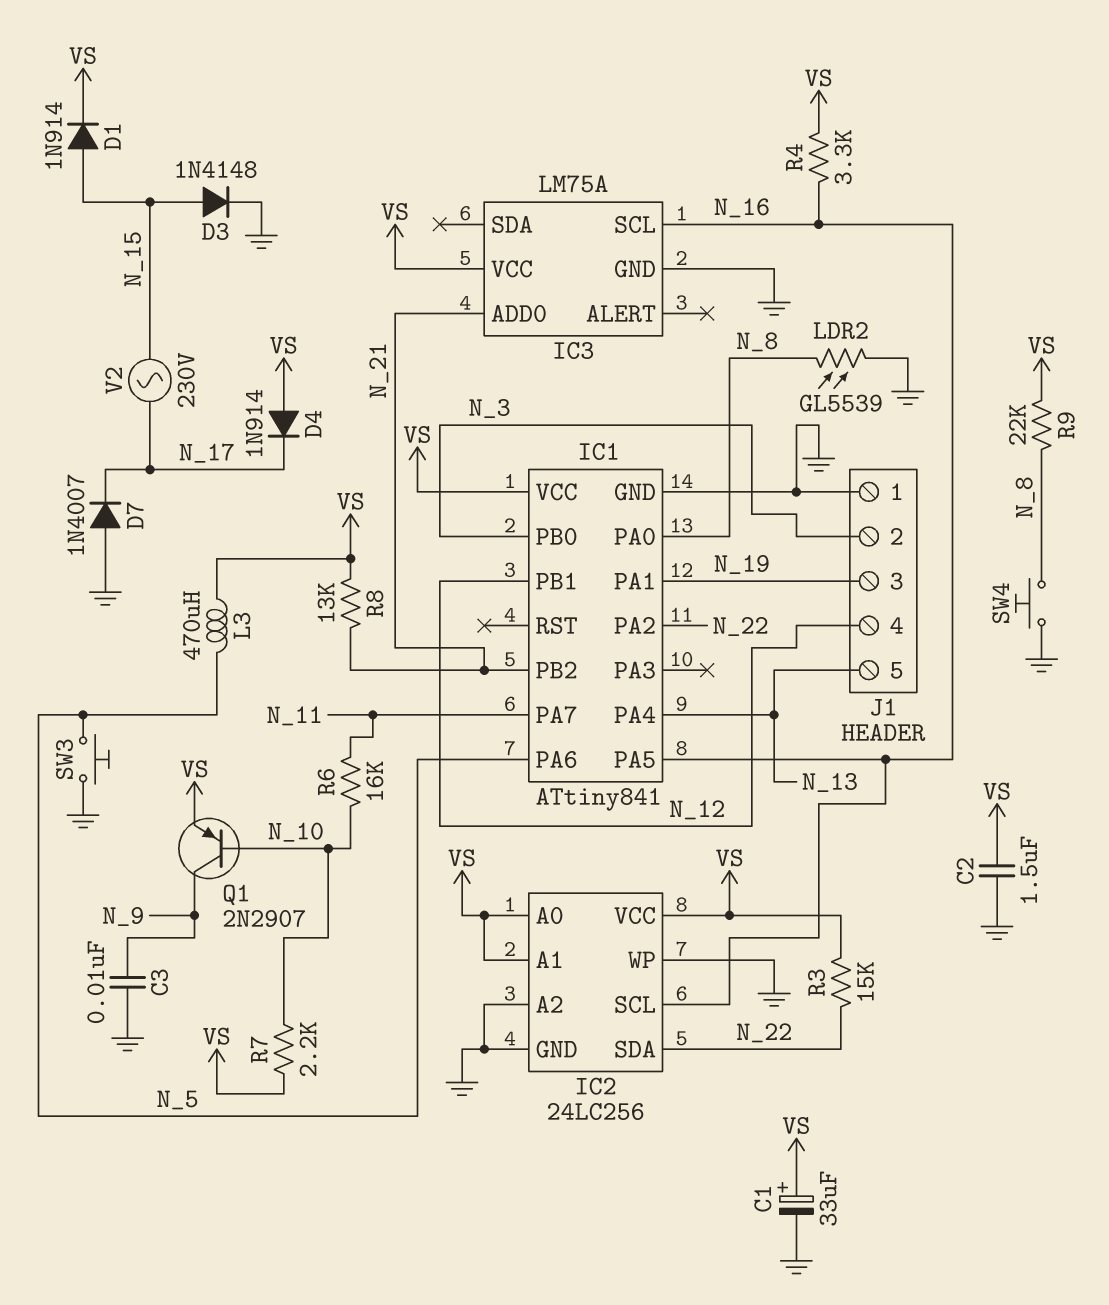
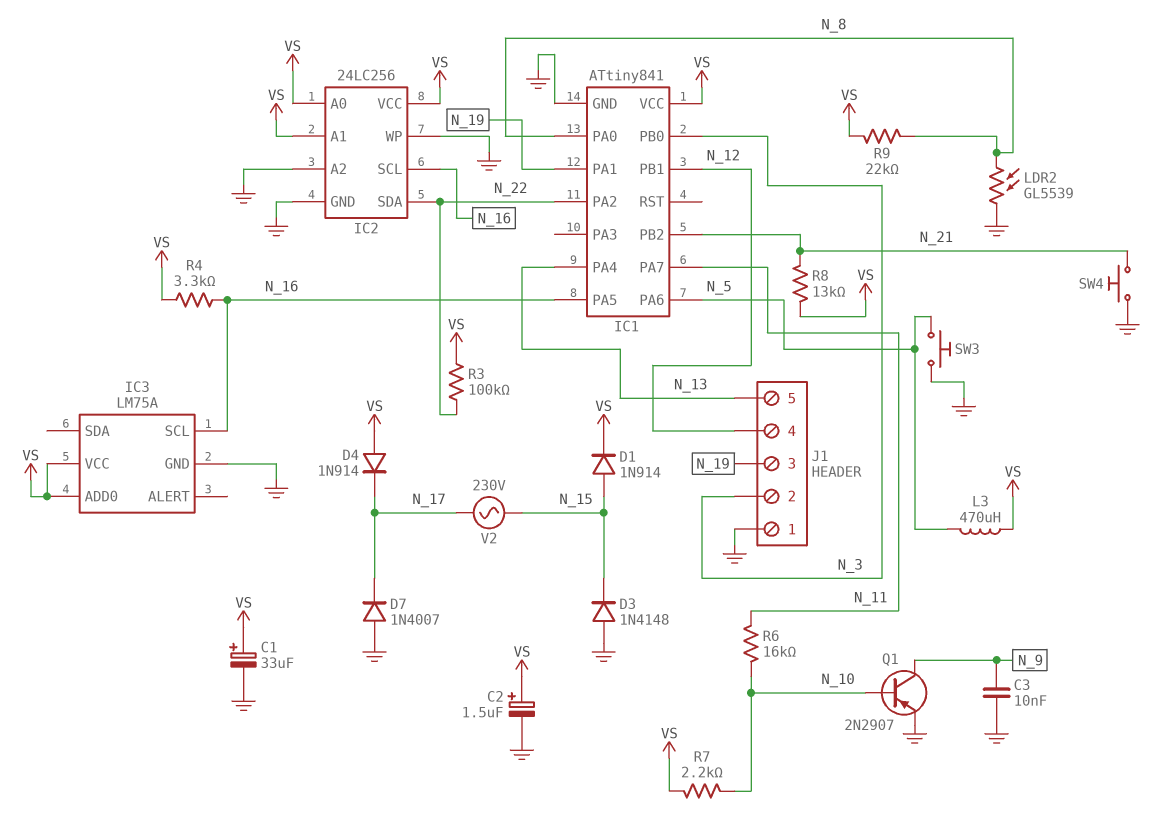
C2: 1.5uF (GND, VS) -> 1.5uF (plus VS, minus GND)
D3: diode 1N4148 (A N_15, K GND) -> diode 1N4148 (A GND, K N_15)
IC3 pin ADD0: N_21 -> VS
Q1: PNP 2N2907 (B N_10, C N_9, E VS) -> PNP 2N2907 (B N_10, C N_9, E GND)
R3: 15k (N_22, VS) -> 100k (N_22, VS)
SW4: button (GND, N_8) -> button (GND, N_21)

